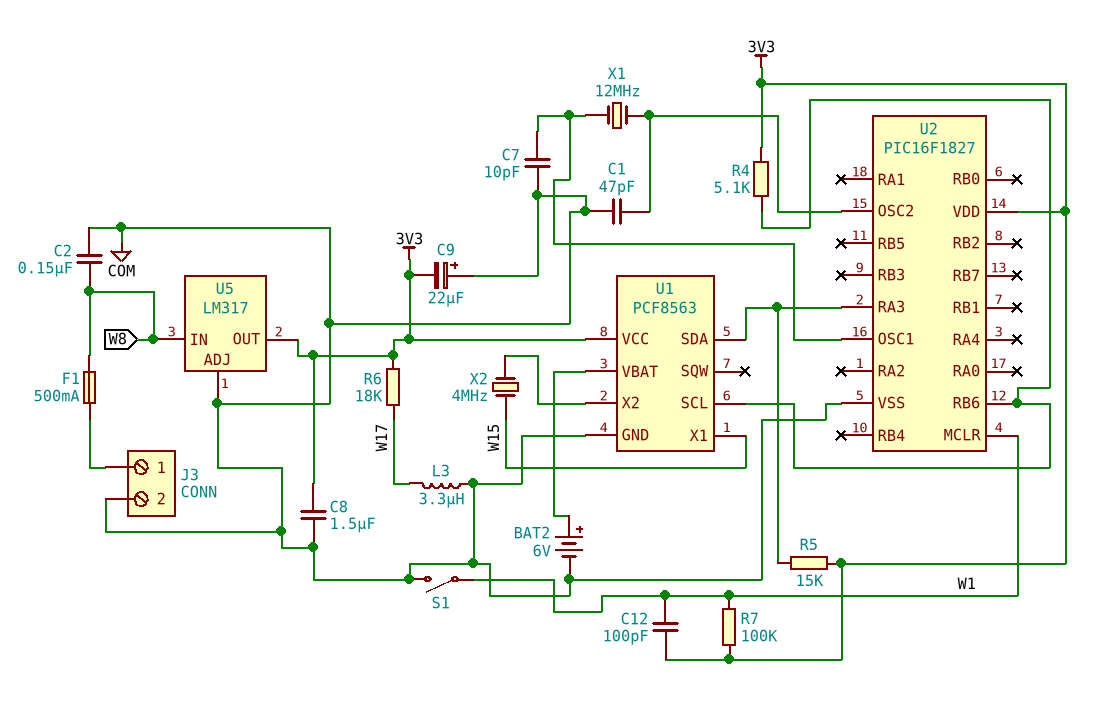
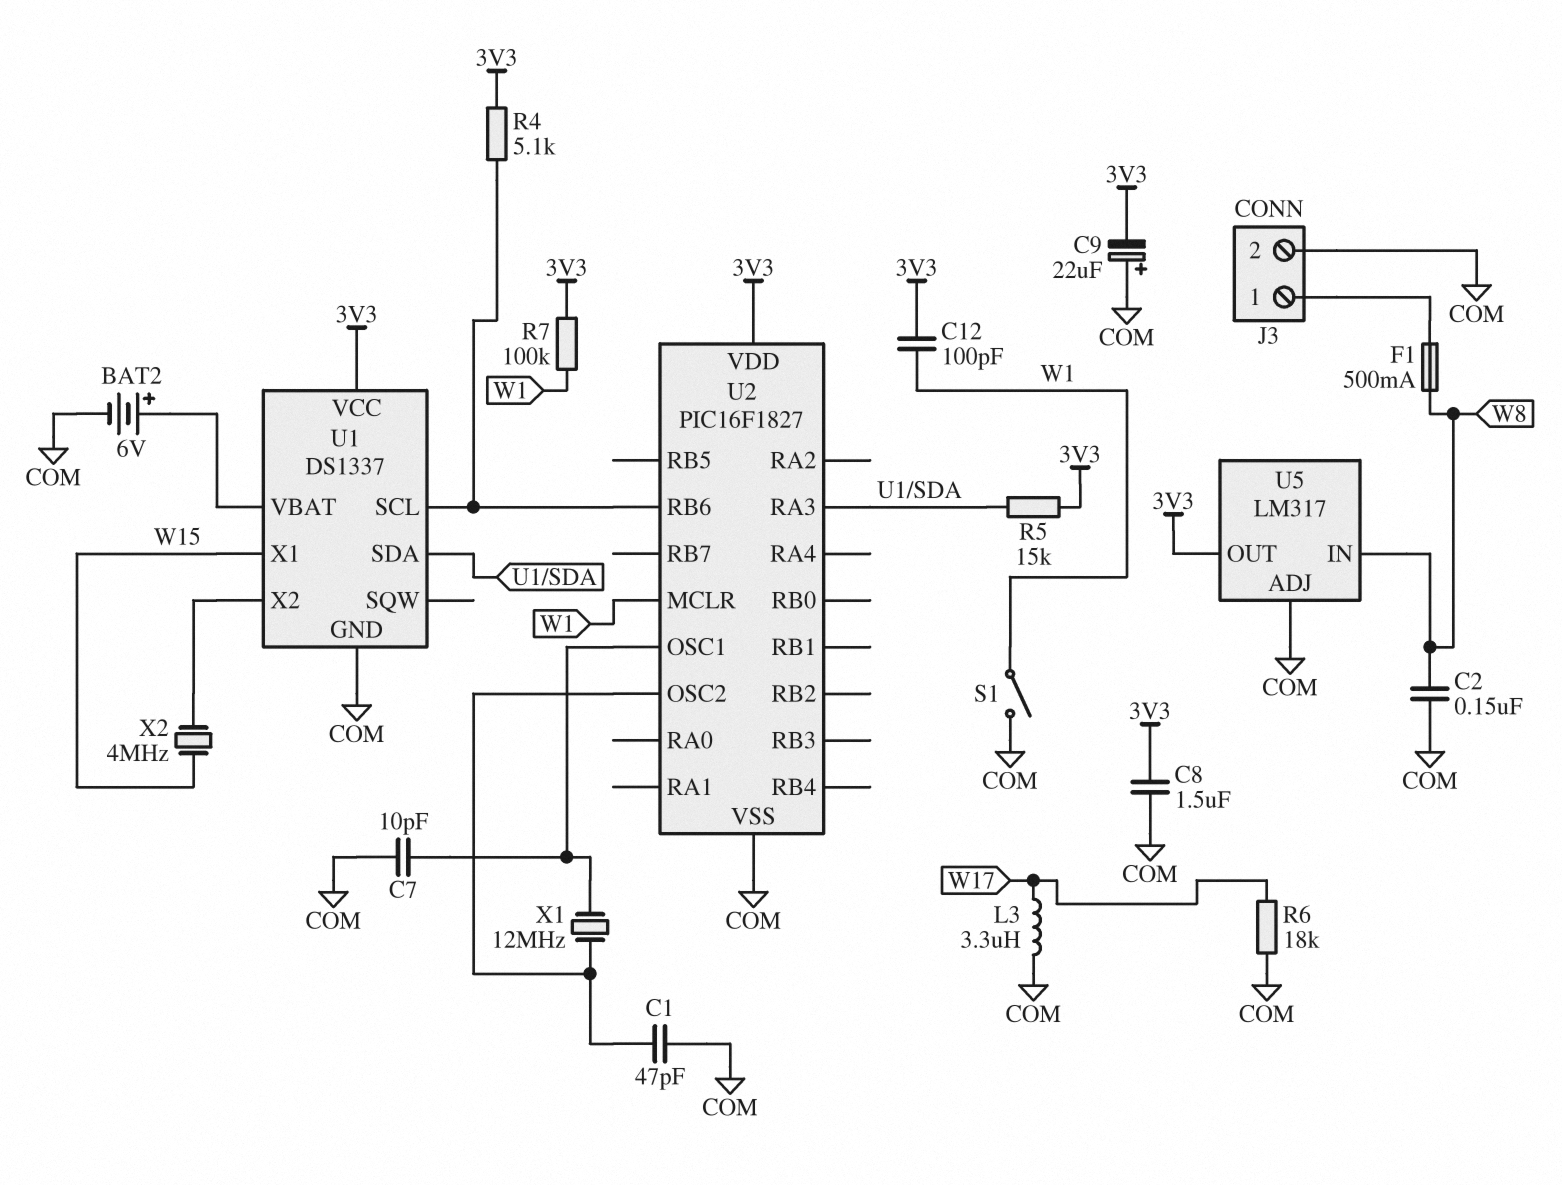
R6: 18k (3V3, W17) -> 18k (COM, W17)
U1: PCF8563 -> DS1337

